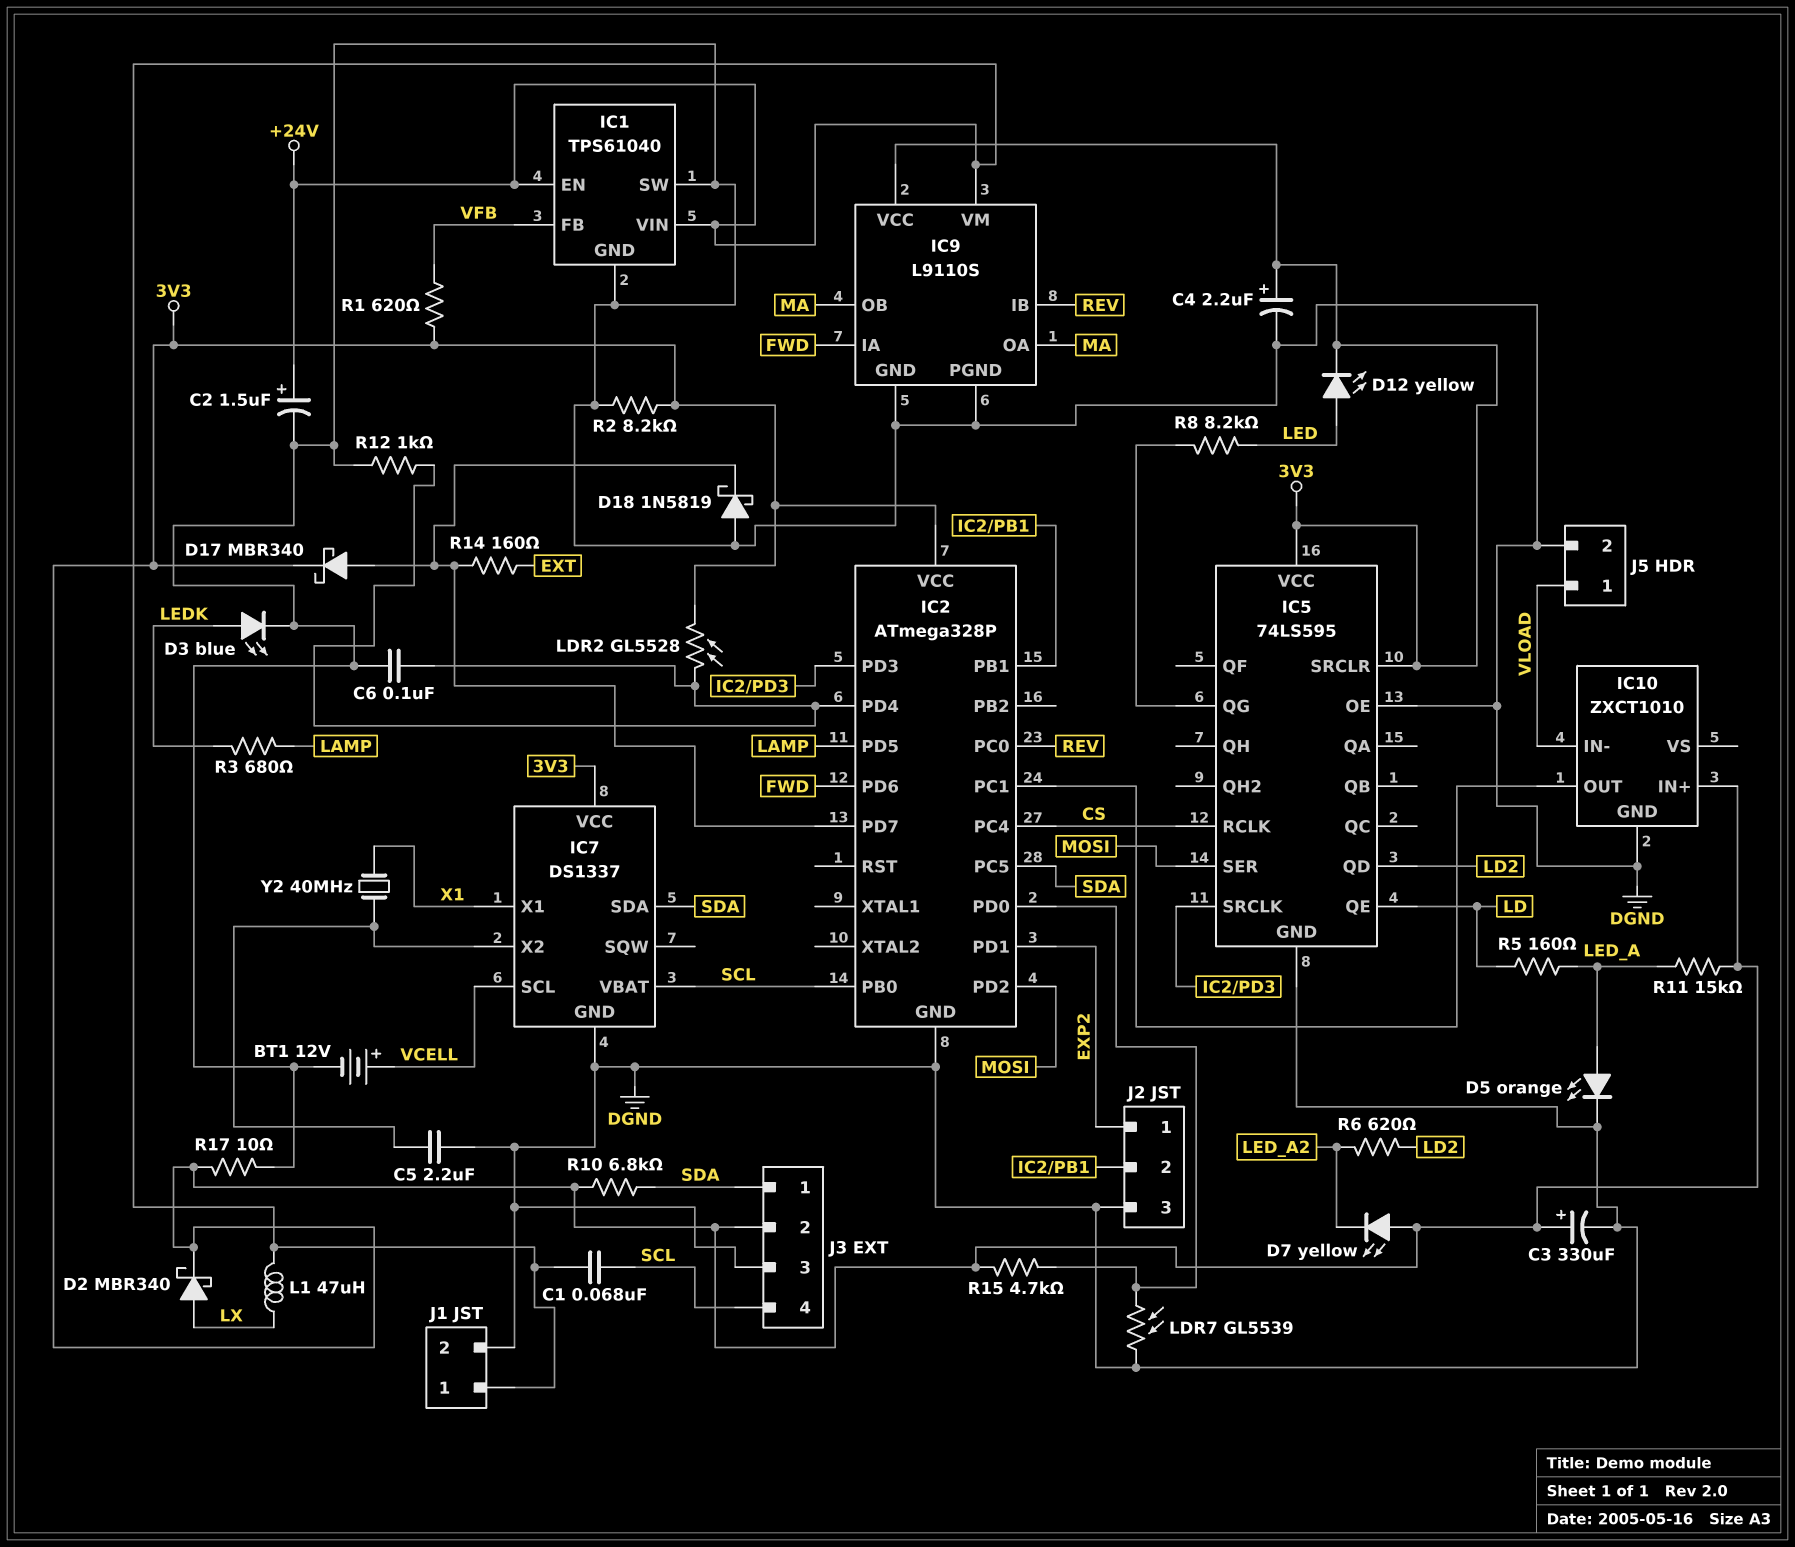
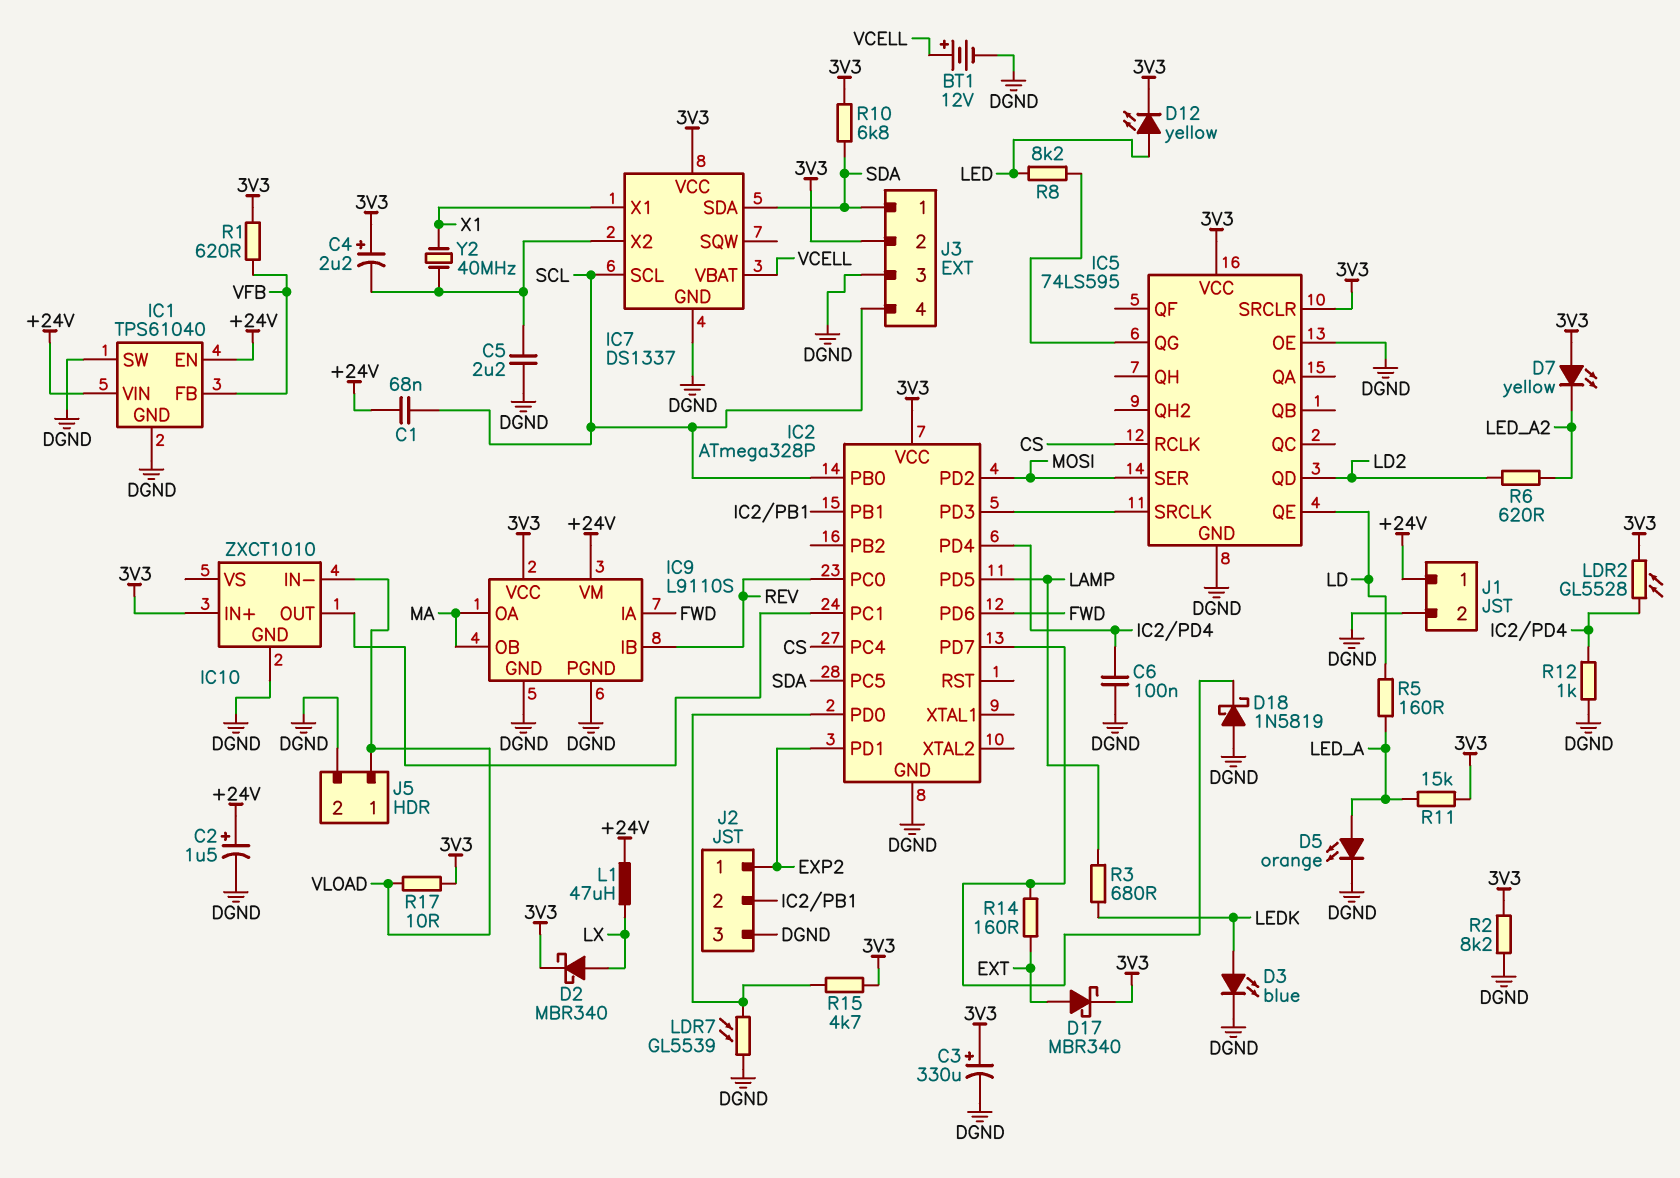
C4: 2.2uF (plus 3V3, minus DGND) -> 2.2uF (plus 3V3, minus IC7/X2)
D17: schottky MBR340 (A IC2/PD7, K 3V3) -> schottky MBR340 (A EXT, K 3V3)
IC7 pin SCL: VCELL -> SCL
IC7 pin VBAT: SCL -> VCELL
R17: 10 (3V3, DGND) -> 10 (3V3, VLOAD)

